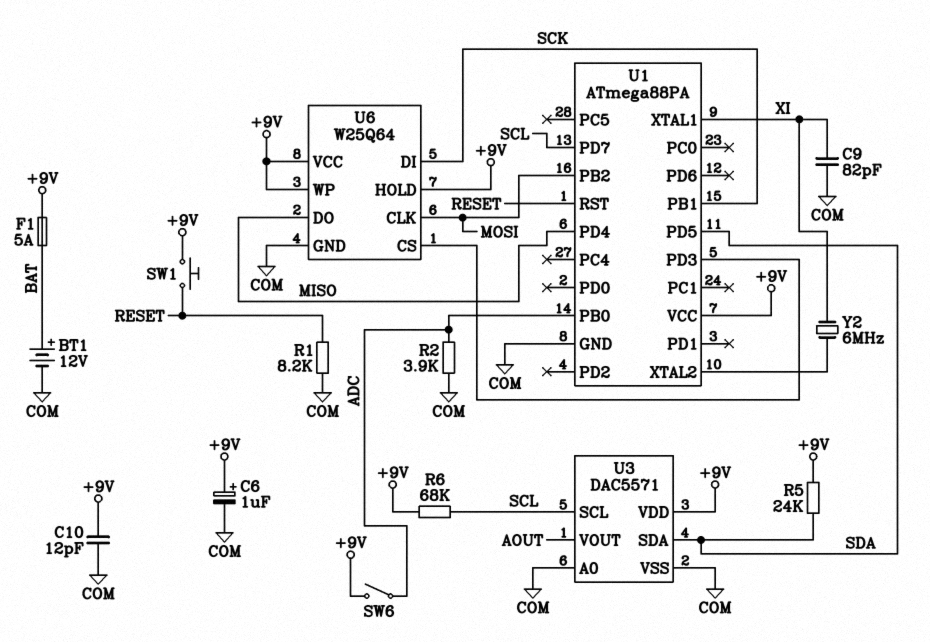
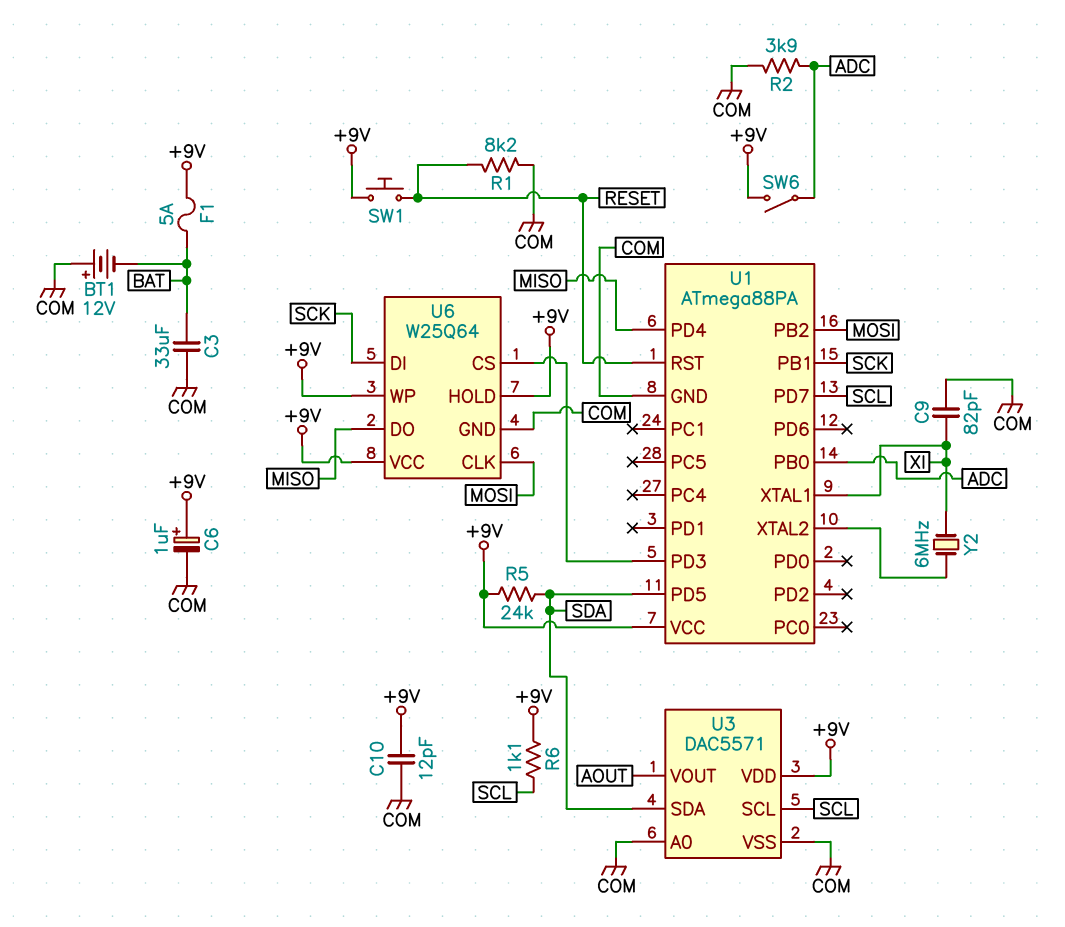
BT1: 12V (plus BAT, minus COM) -> 12V (plus COM, minus BAT)
C3: none -> 33uF (BAT, COM)
R6: 68k (+9V, SCL) -> 1.1k (+9V, SCL)

